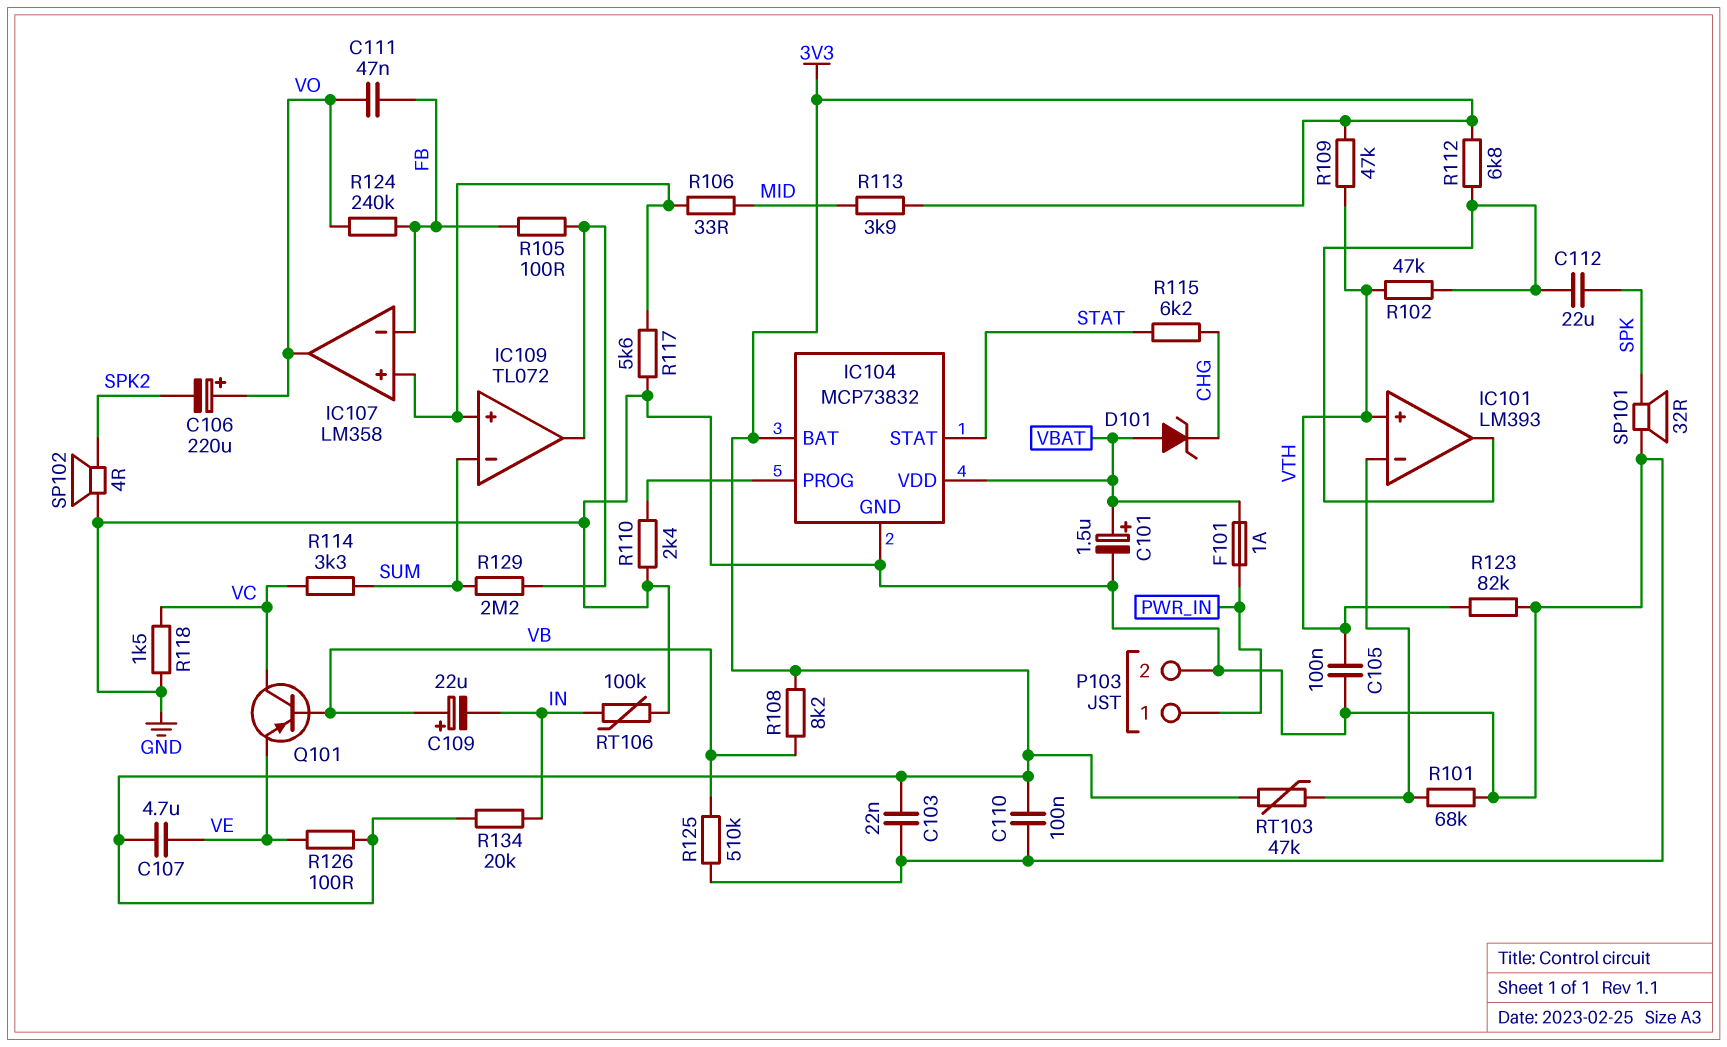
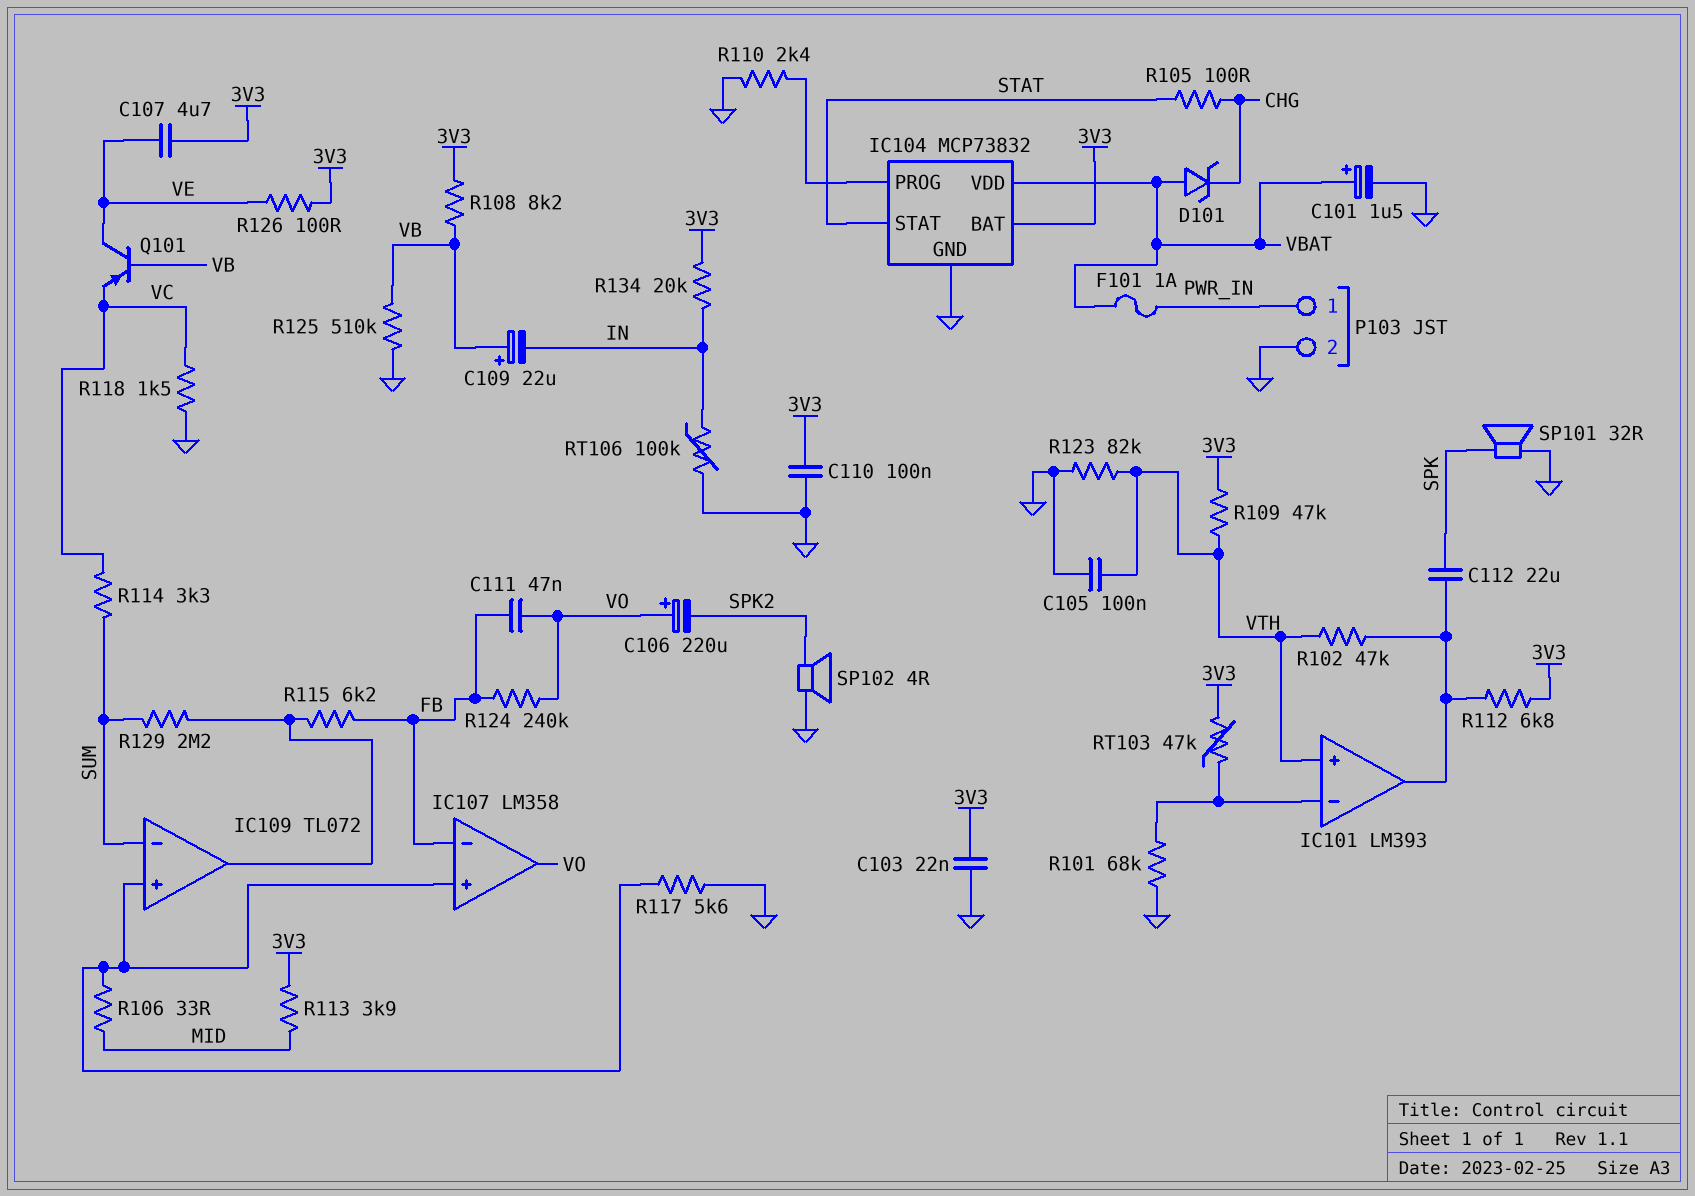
Q101: PNP (B VB, C VC, E VE) -> PNP (B VB, C VE, E VC)
R105: 100 (FB, IC109/out) -> 100 (CHG, STAT)
R115: 6.2k (CHG, STAT) -> 6.2k (FB, IC109/out)

